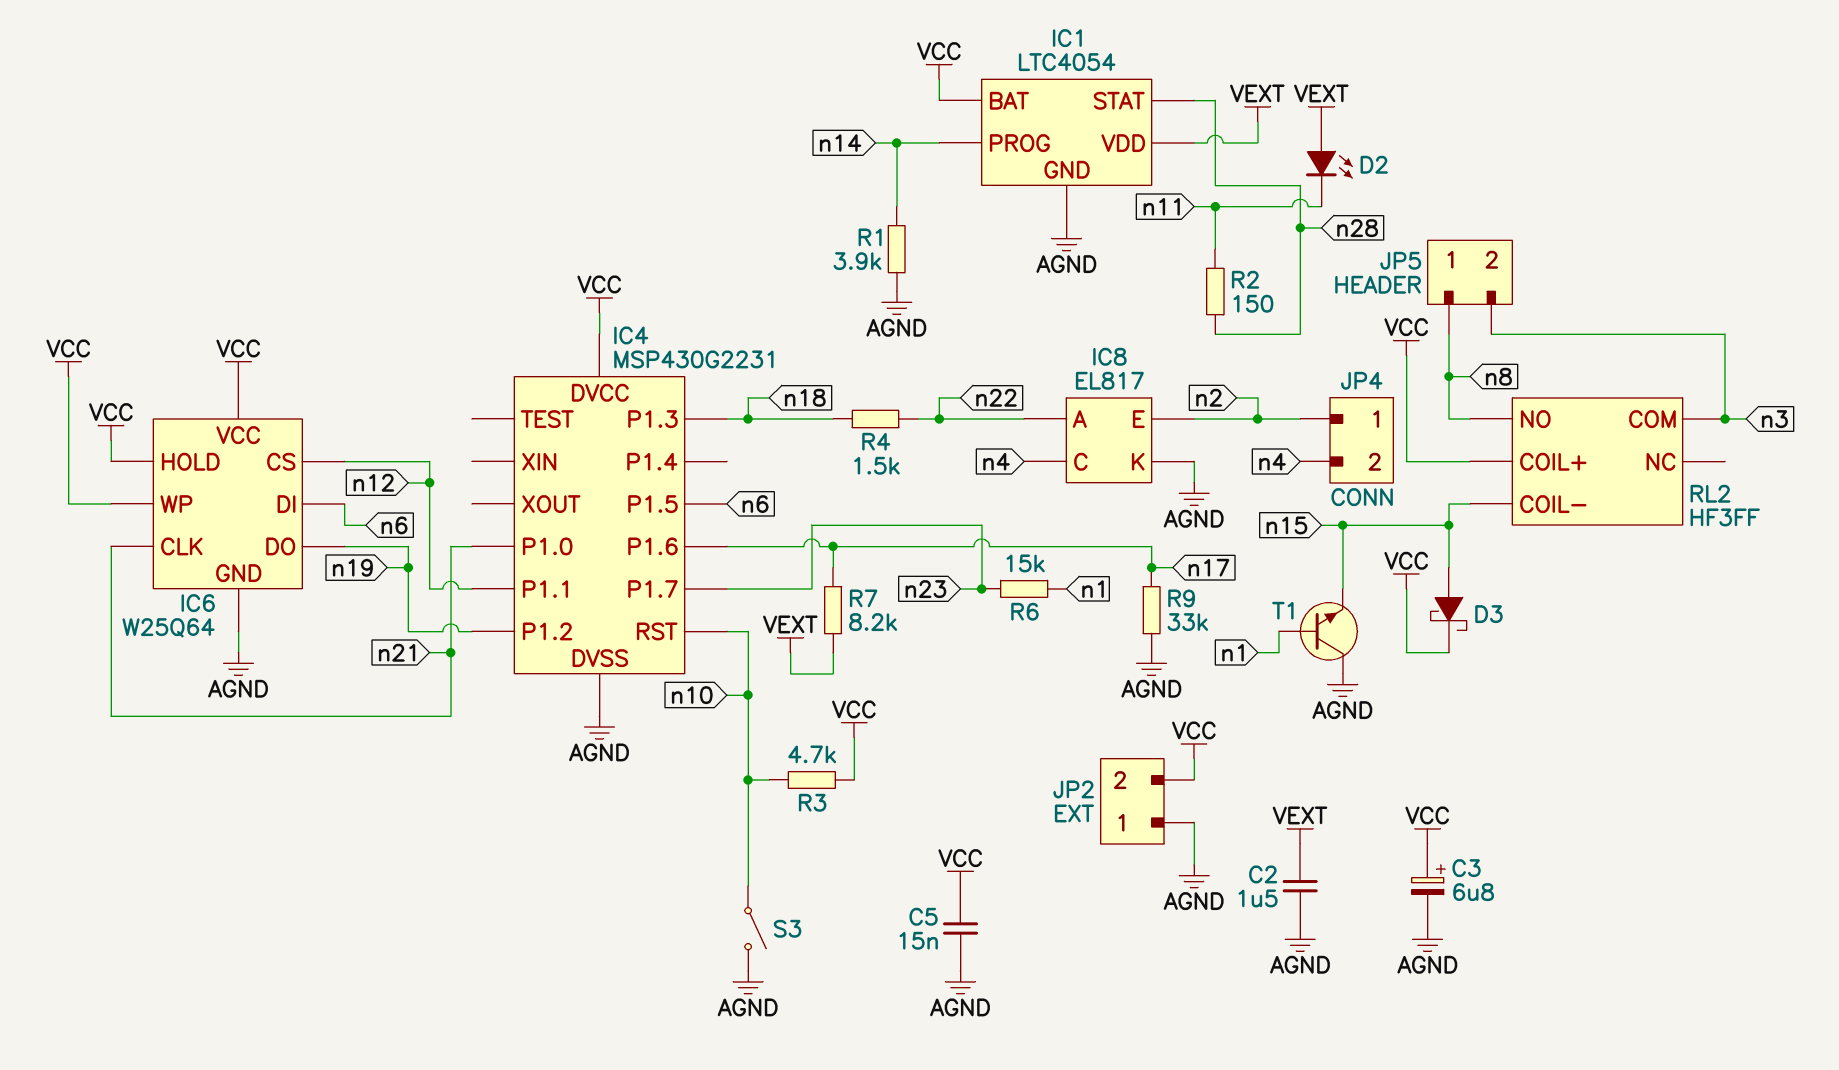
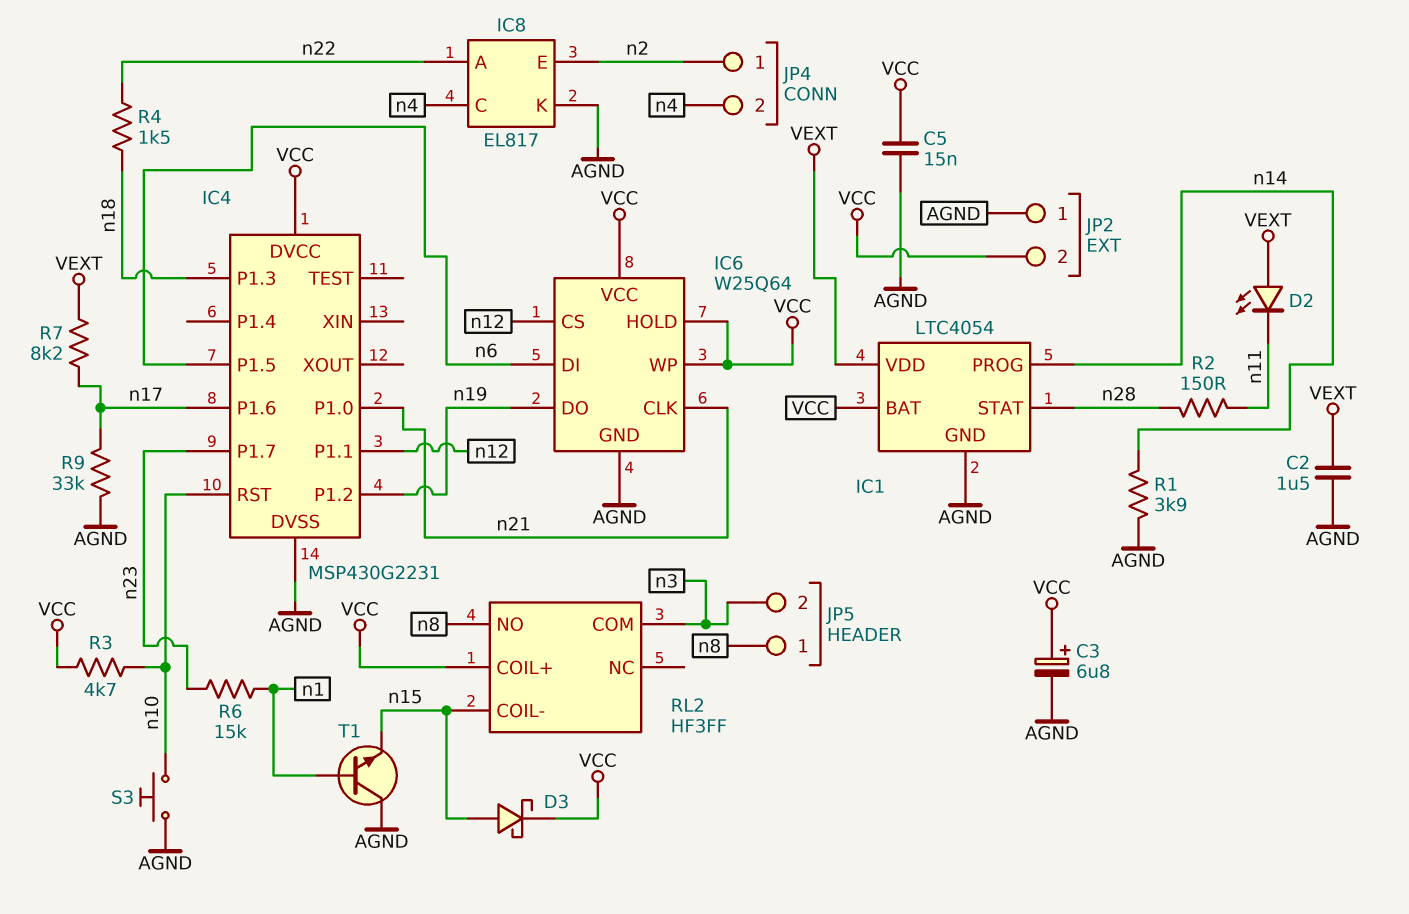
S3: switch (AGND, n10) -> button (AGND, n10)

